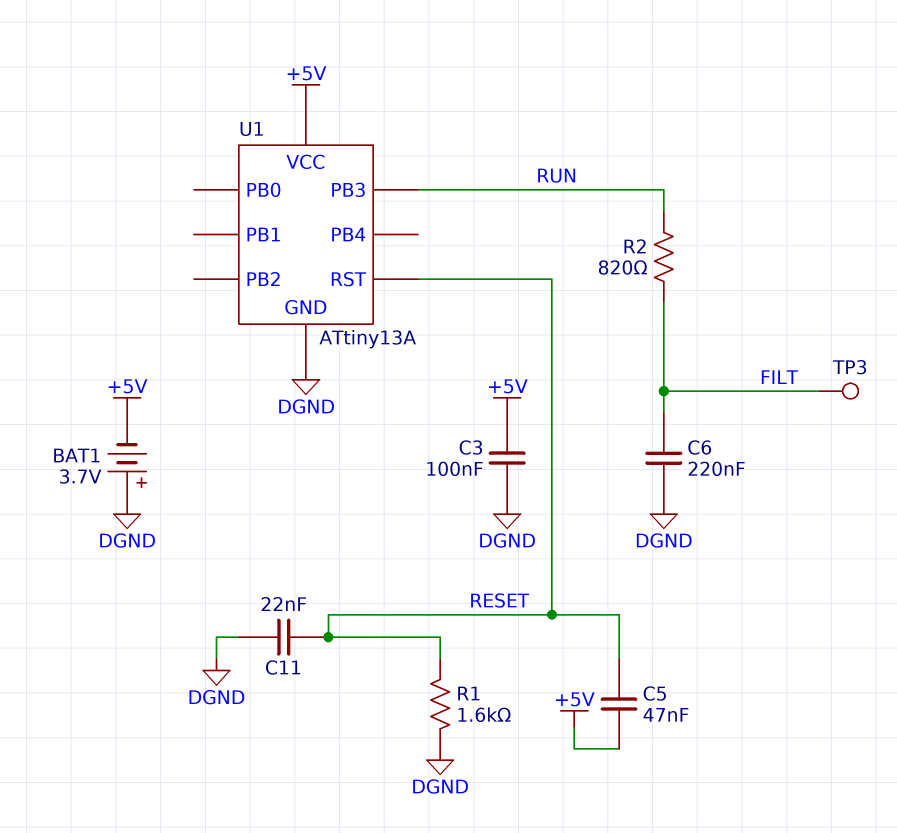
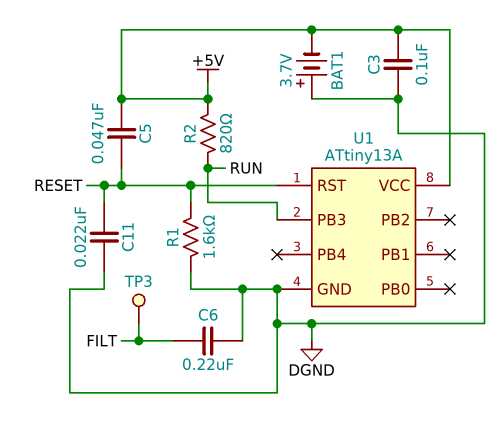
R2: 820 (FILT, RUN) -> 820 (+5V, RUN)

